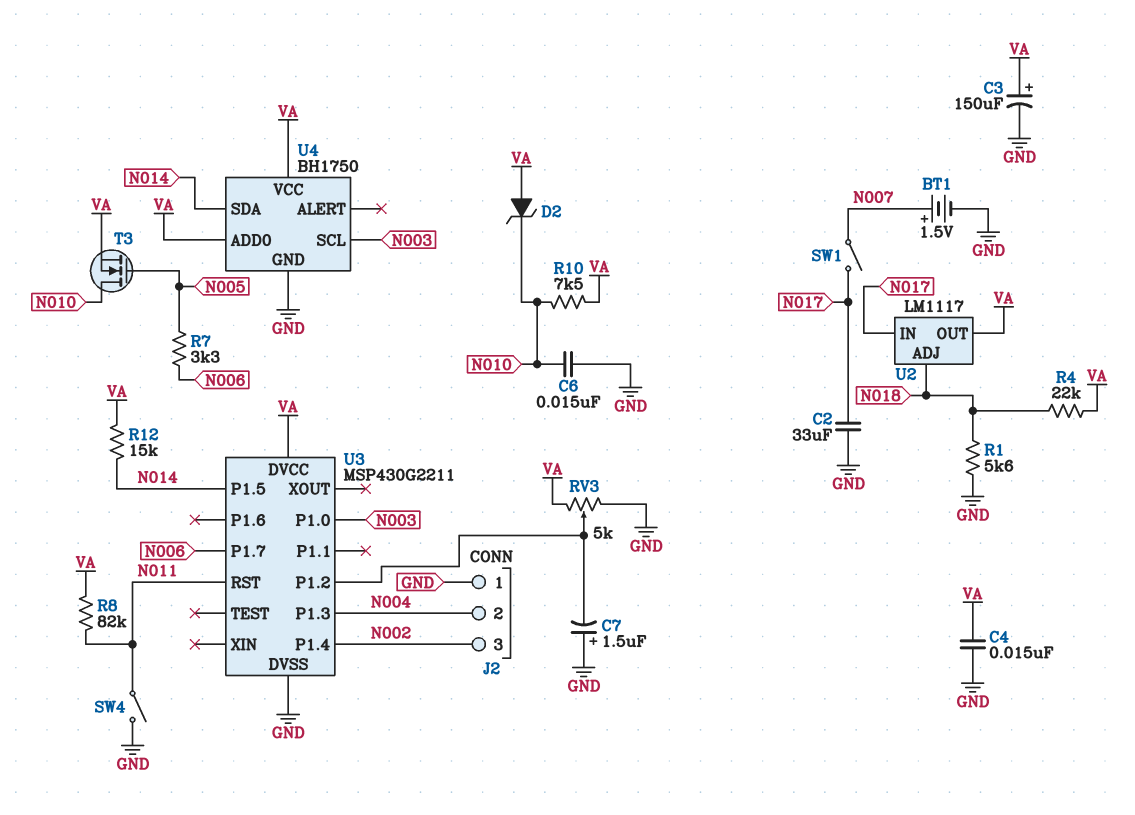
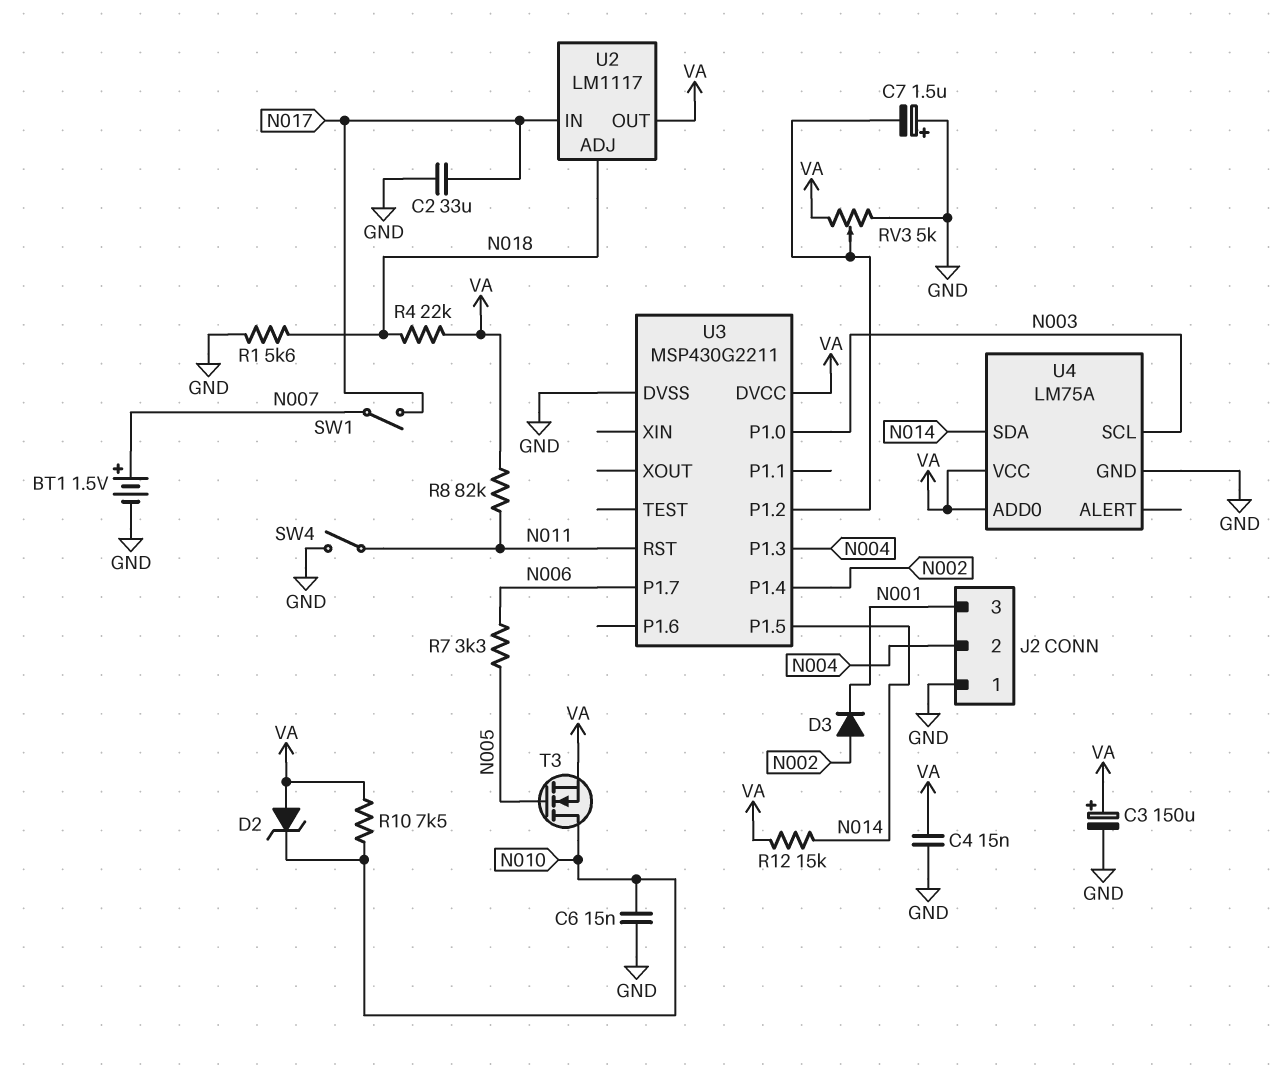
D3: none -> diode (A N002, K N001)
J2 pin 3: N002 -> N001
U4: BH1750 -> LM75A

